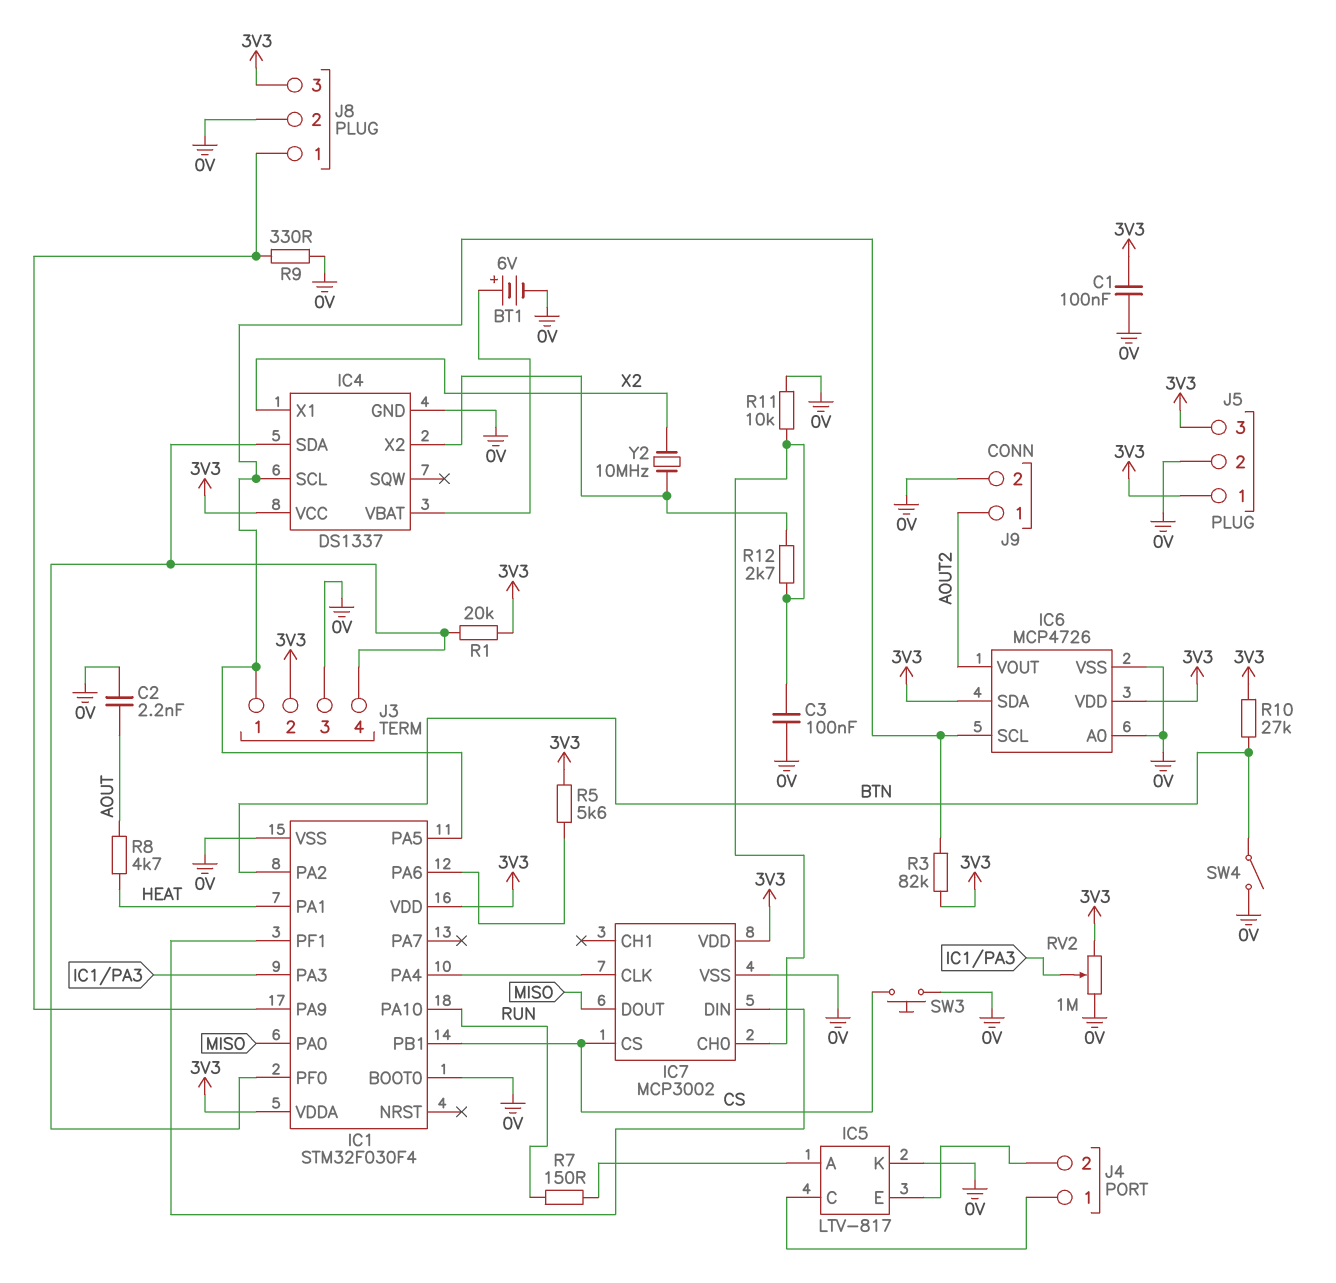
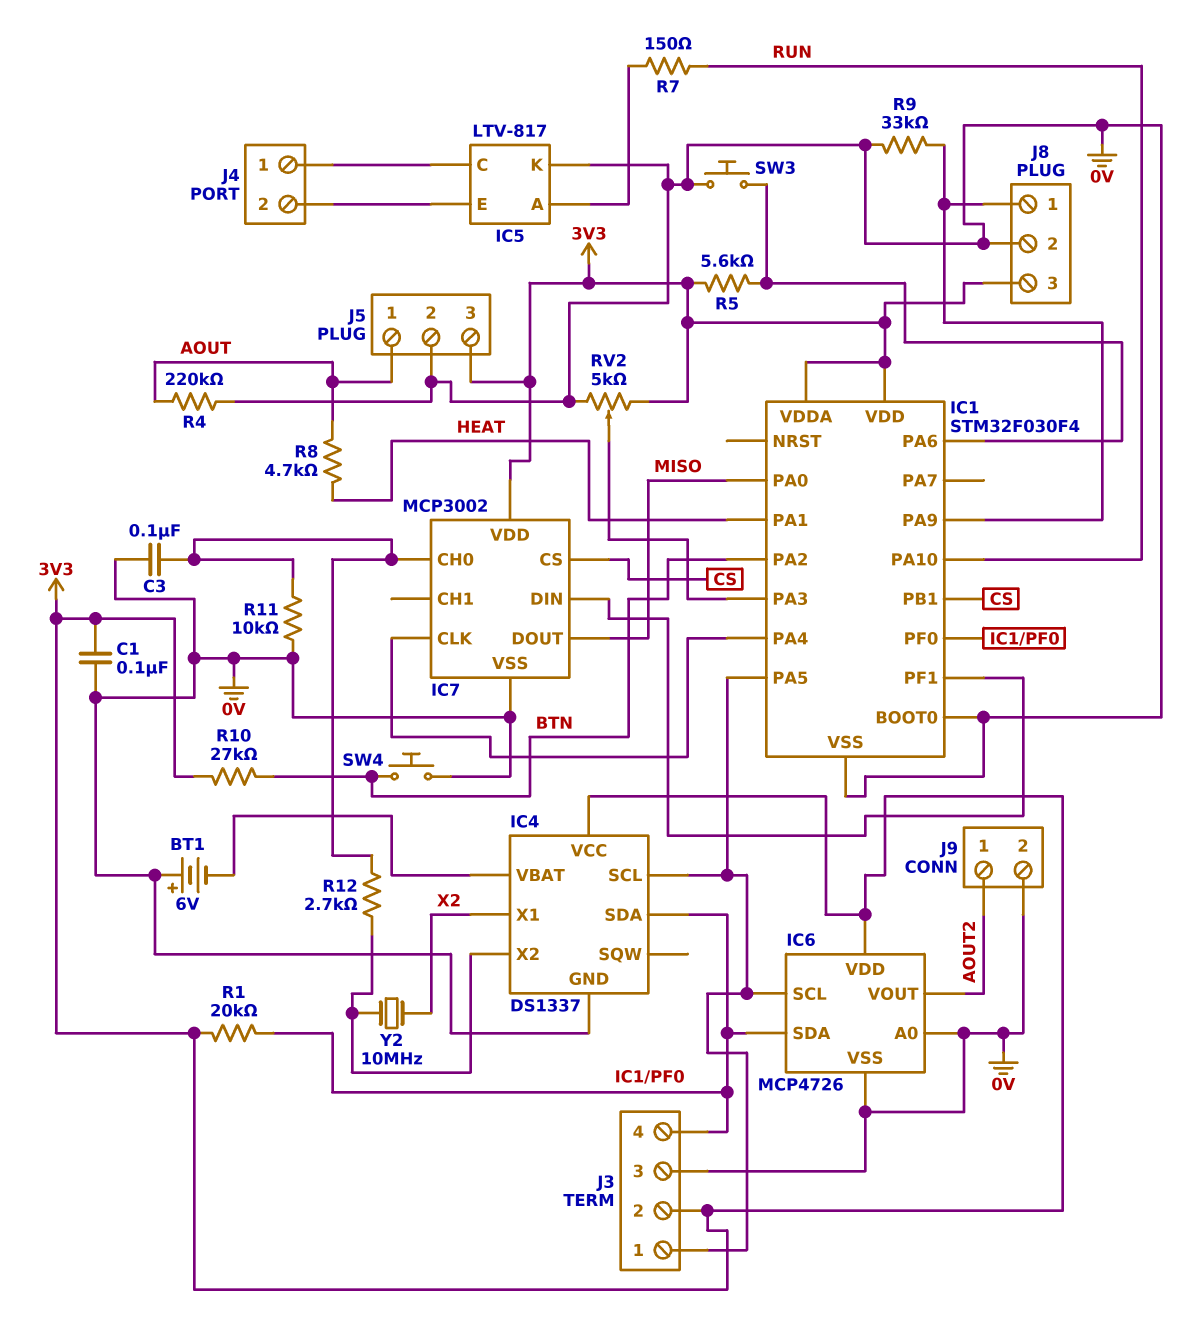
BT1: 6V (plus IC4/VBAT, minus 0V) -> 6V (plus 0V, minus IC4/VBAT)
C2: 2.2nF (0V, AOUT) -> none
IC6 pin SDA: 3V3 -> IC1/PF0
J5 pin 1: 3V3 -> AOUT
R3: 82k (3V3, IC1/PA5) -> none
R4: none -> 220k (0V, AOUT)
R9: 330 (0V, IC1/PA9) -> 33k (0V, IC1/PA9)
RV2: 1M (0V, 3V3, wiper IC1/PA3) -> 5k (0V, 3V3, wiper IC1/PA3)
SW3: button (0V, CS) -> button (0V, IC1/PA6)
SW4: switch (0V, BTN) -> button (0V, BTN)

